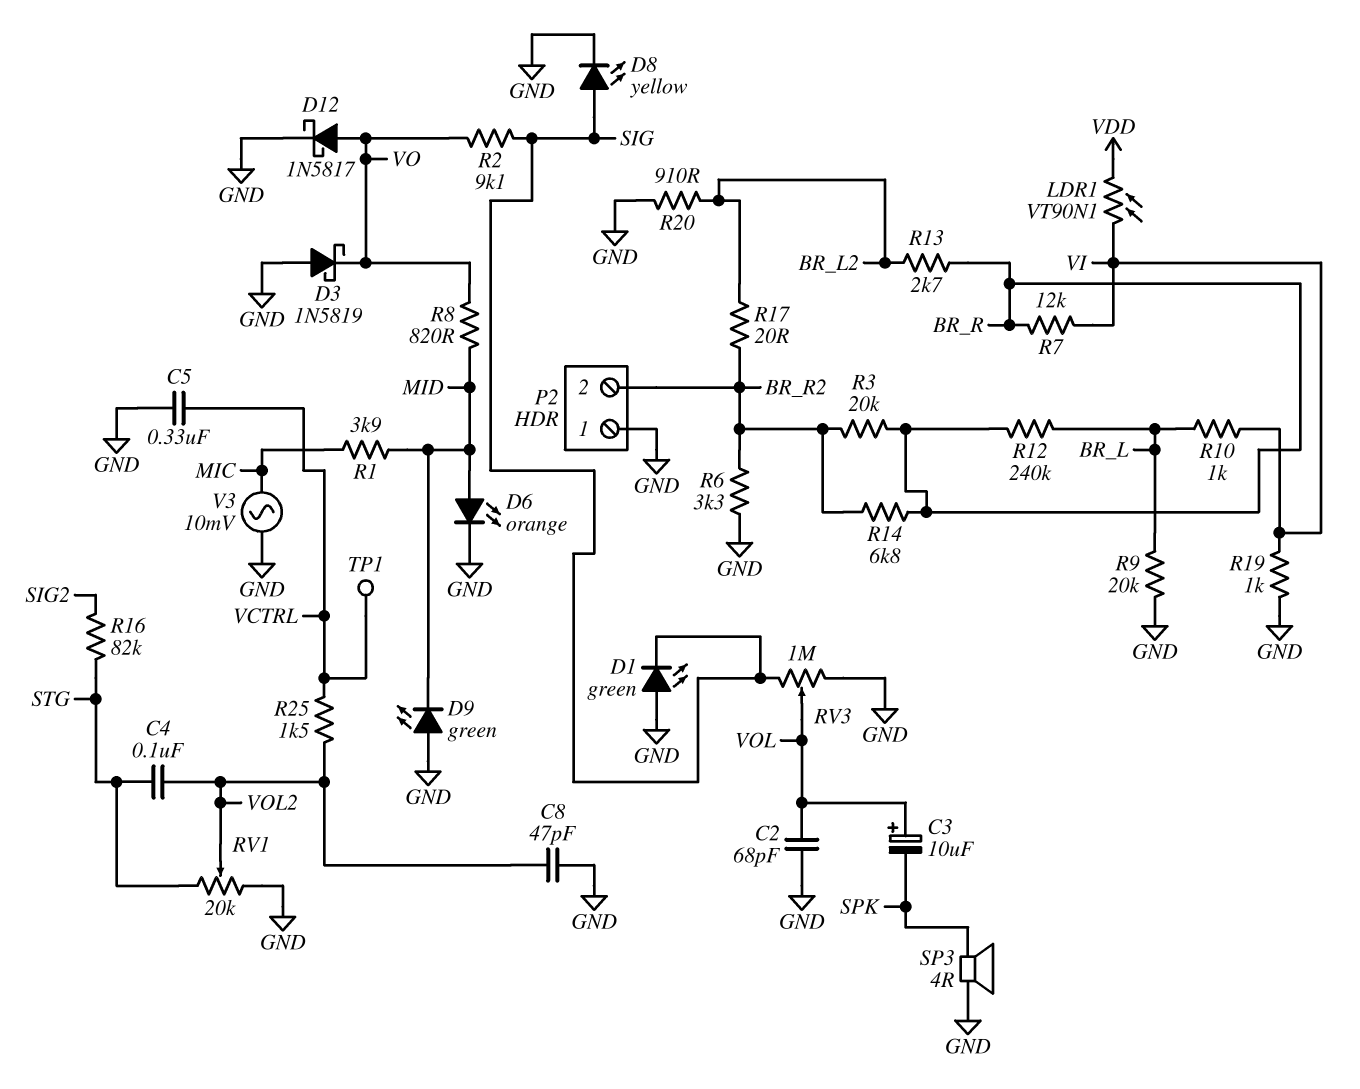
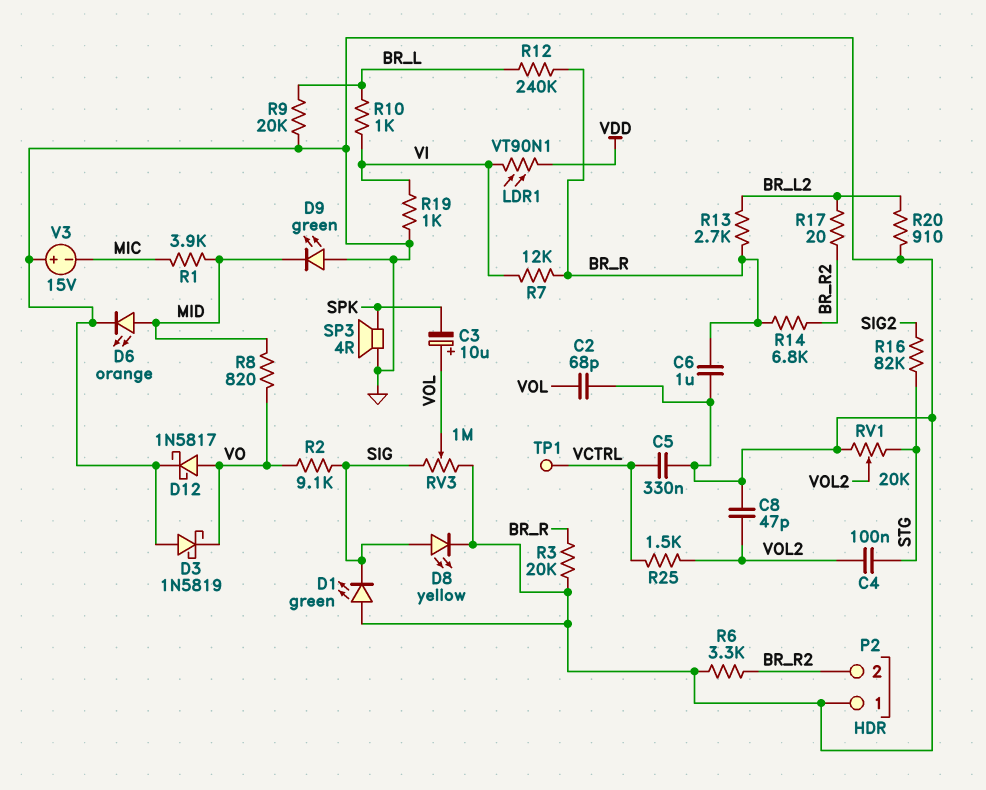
C6: none -> 1uF (BR_R, GND)
R3: 20k (BR_R, BR_R2) -> 20k (BR_R, GND)
V3: AC 10mV (GND, MIC) -> 15V (plus GND, minus MIC)

